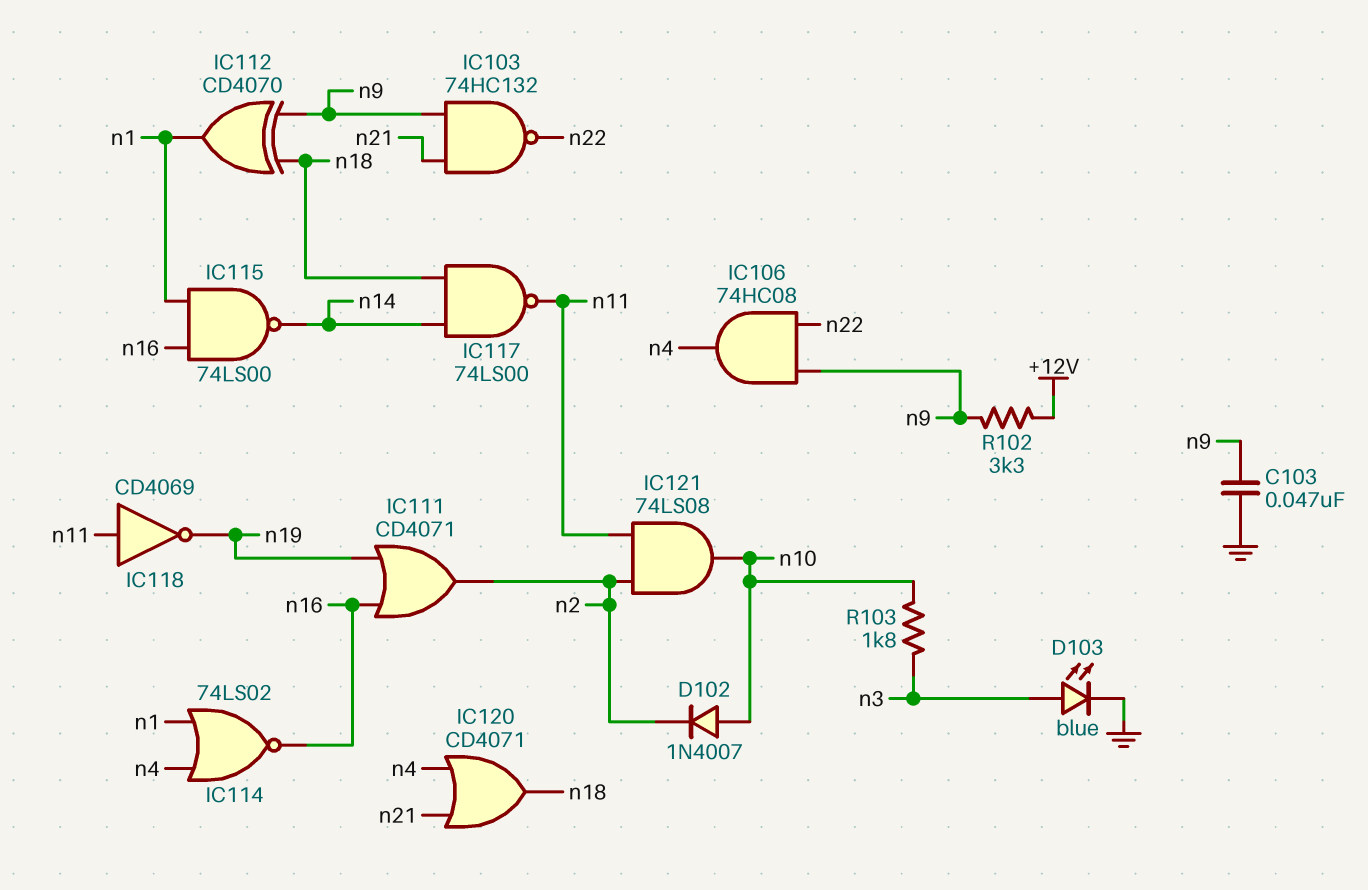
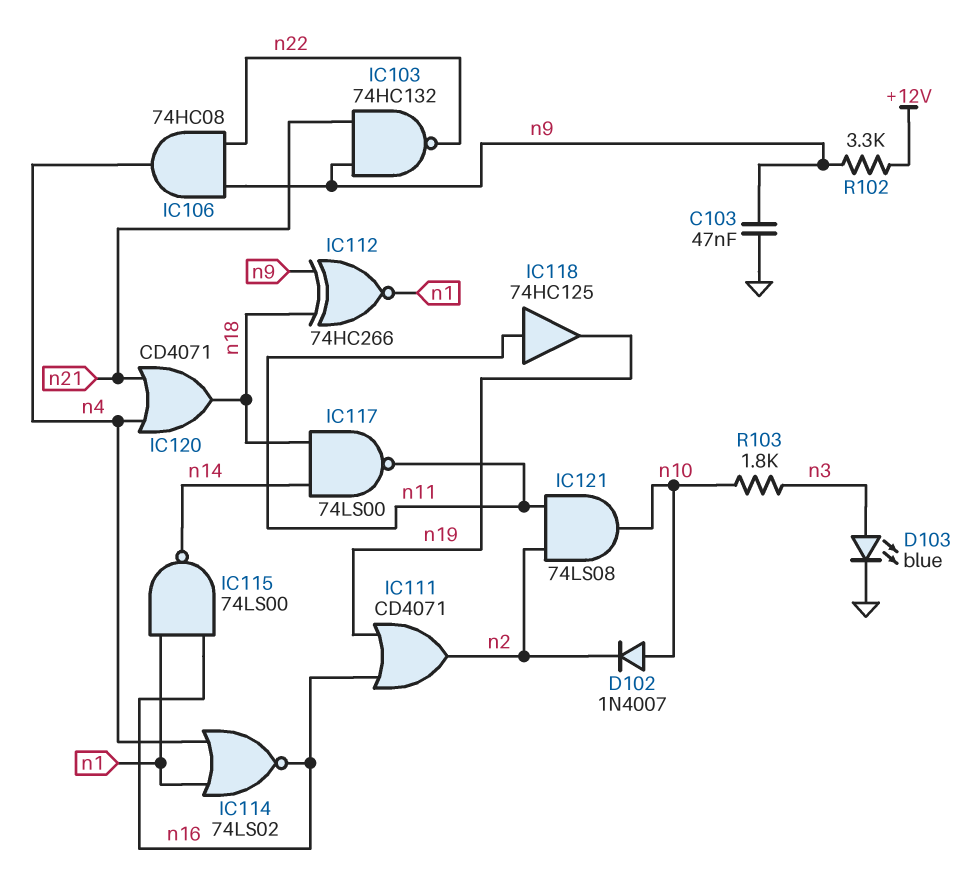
IC112: XOR CD4070 (in n9, in n18, out n1) -> XNOR 74HC266 (in n9, in n18, out n1)
IC118: NOT CD4069 (in n11, out n19) -> buffer 74HC125 (in n11, out n19)

